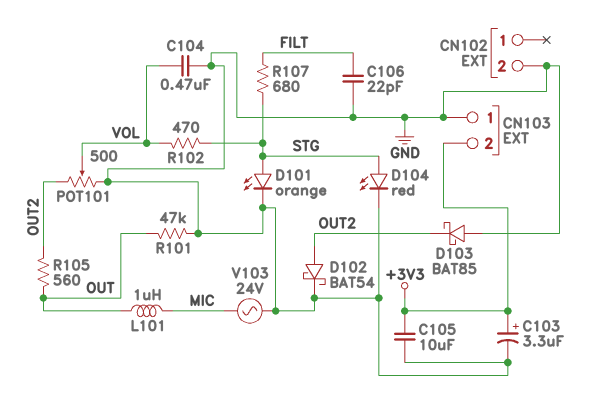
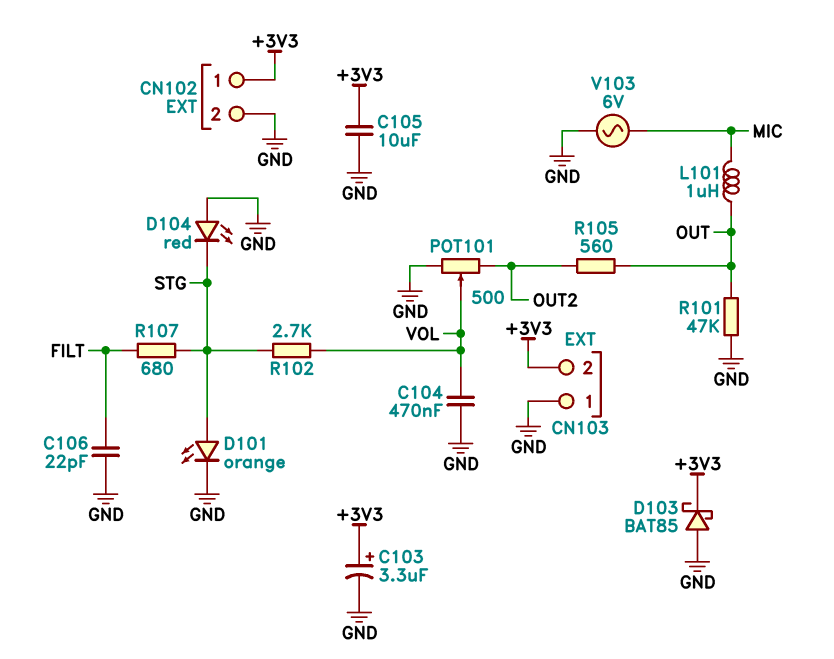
CN102 pin 1: none -> +3V3
D102: schottky BAT54 (A OUT2, K GND) -> none
D103: schottky BAT85 (A GND, K OUT2) -> schottky BAT85 (A GND, K +3V3)
D104: LED red (A STG, K GND) -> LED red (A GND, K STG)
R102: 470 (STG, VOL) -> 2.7k (STG, VOL)
V103: AC 24V (GND, MIC) -> AC 6V (GND, MIC)

